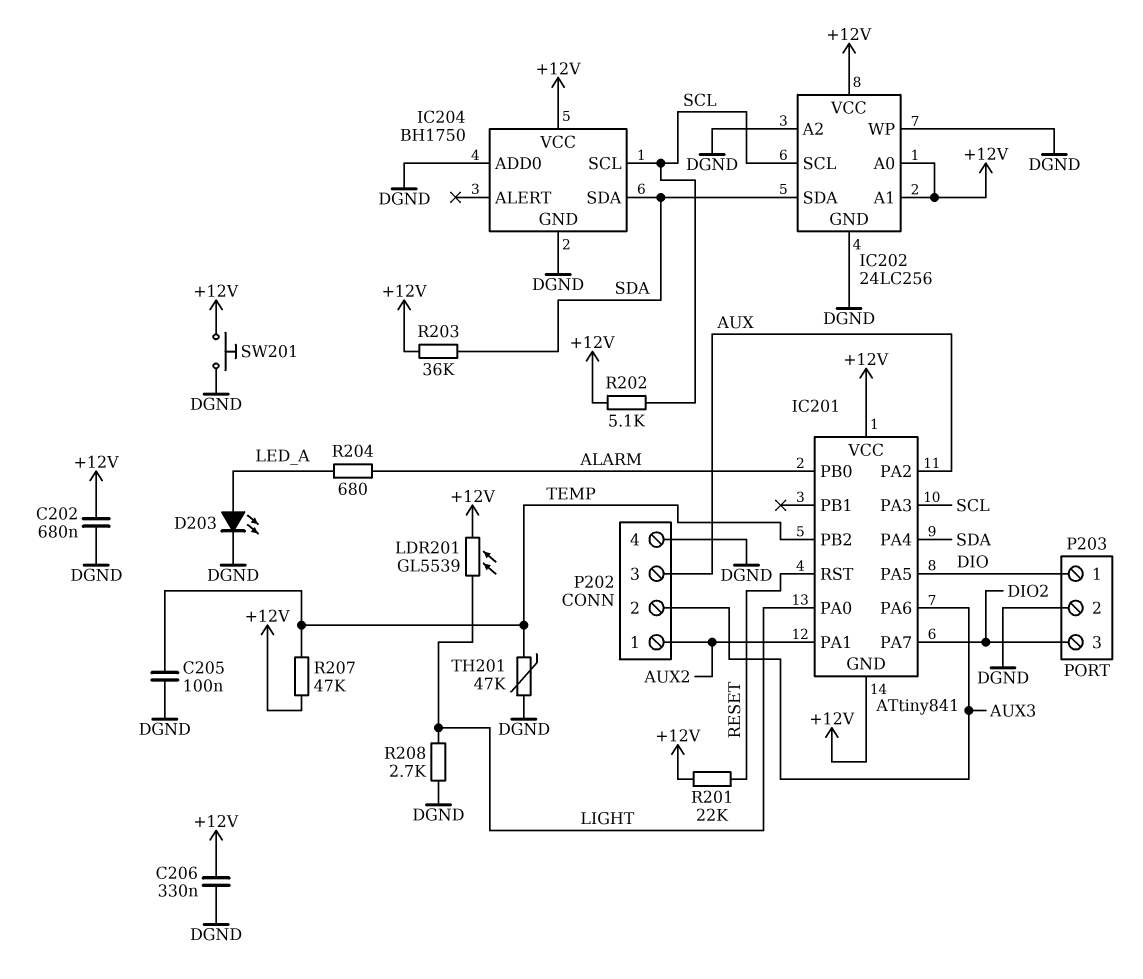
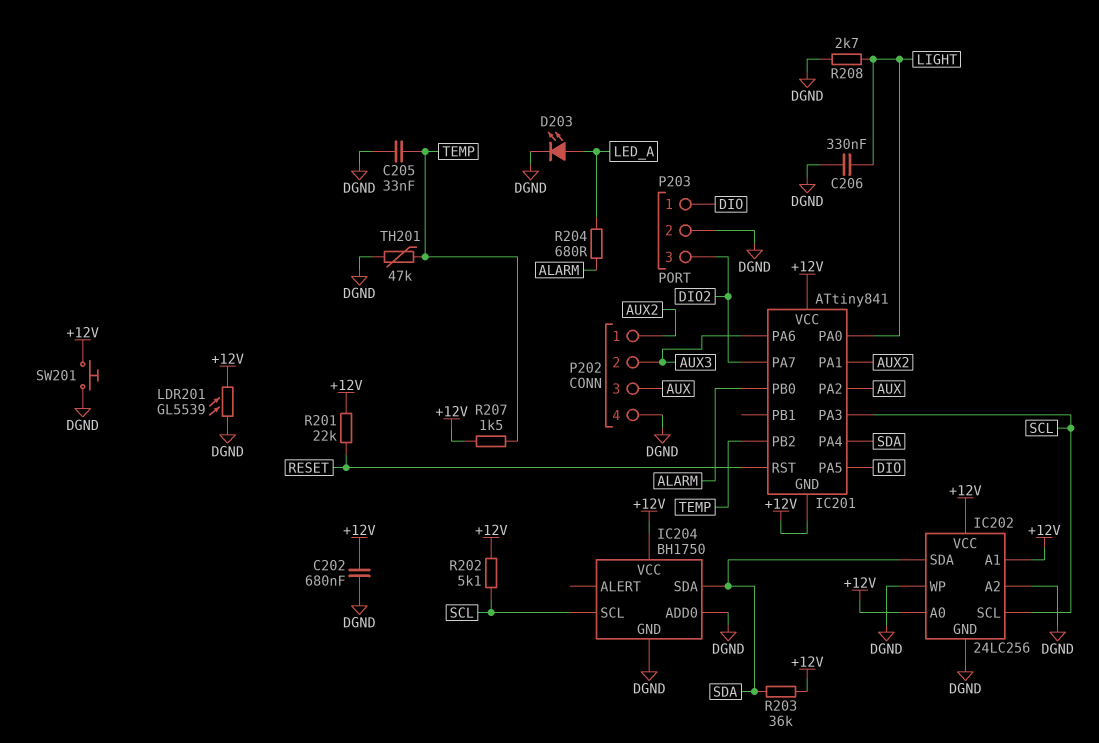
C205: 100nF (DGND, TEMP) -> 33nF (DGND, TEMP)
C206: 330nF (+12V, DGND) -> 330nF (DGND, LIGHT)
LDR201: GL5539 (+12V, LIGHT) -> GL5539 (+12V, DGND)
R207: 47k (+12V, TEMP) -> 1.5k (+12V, TEMP)

